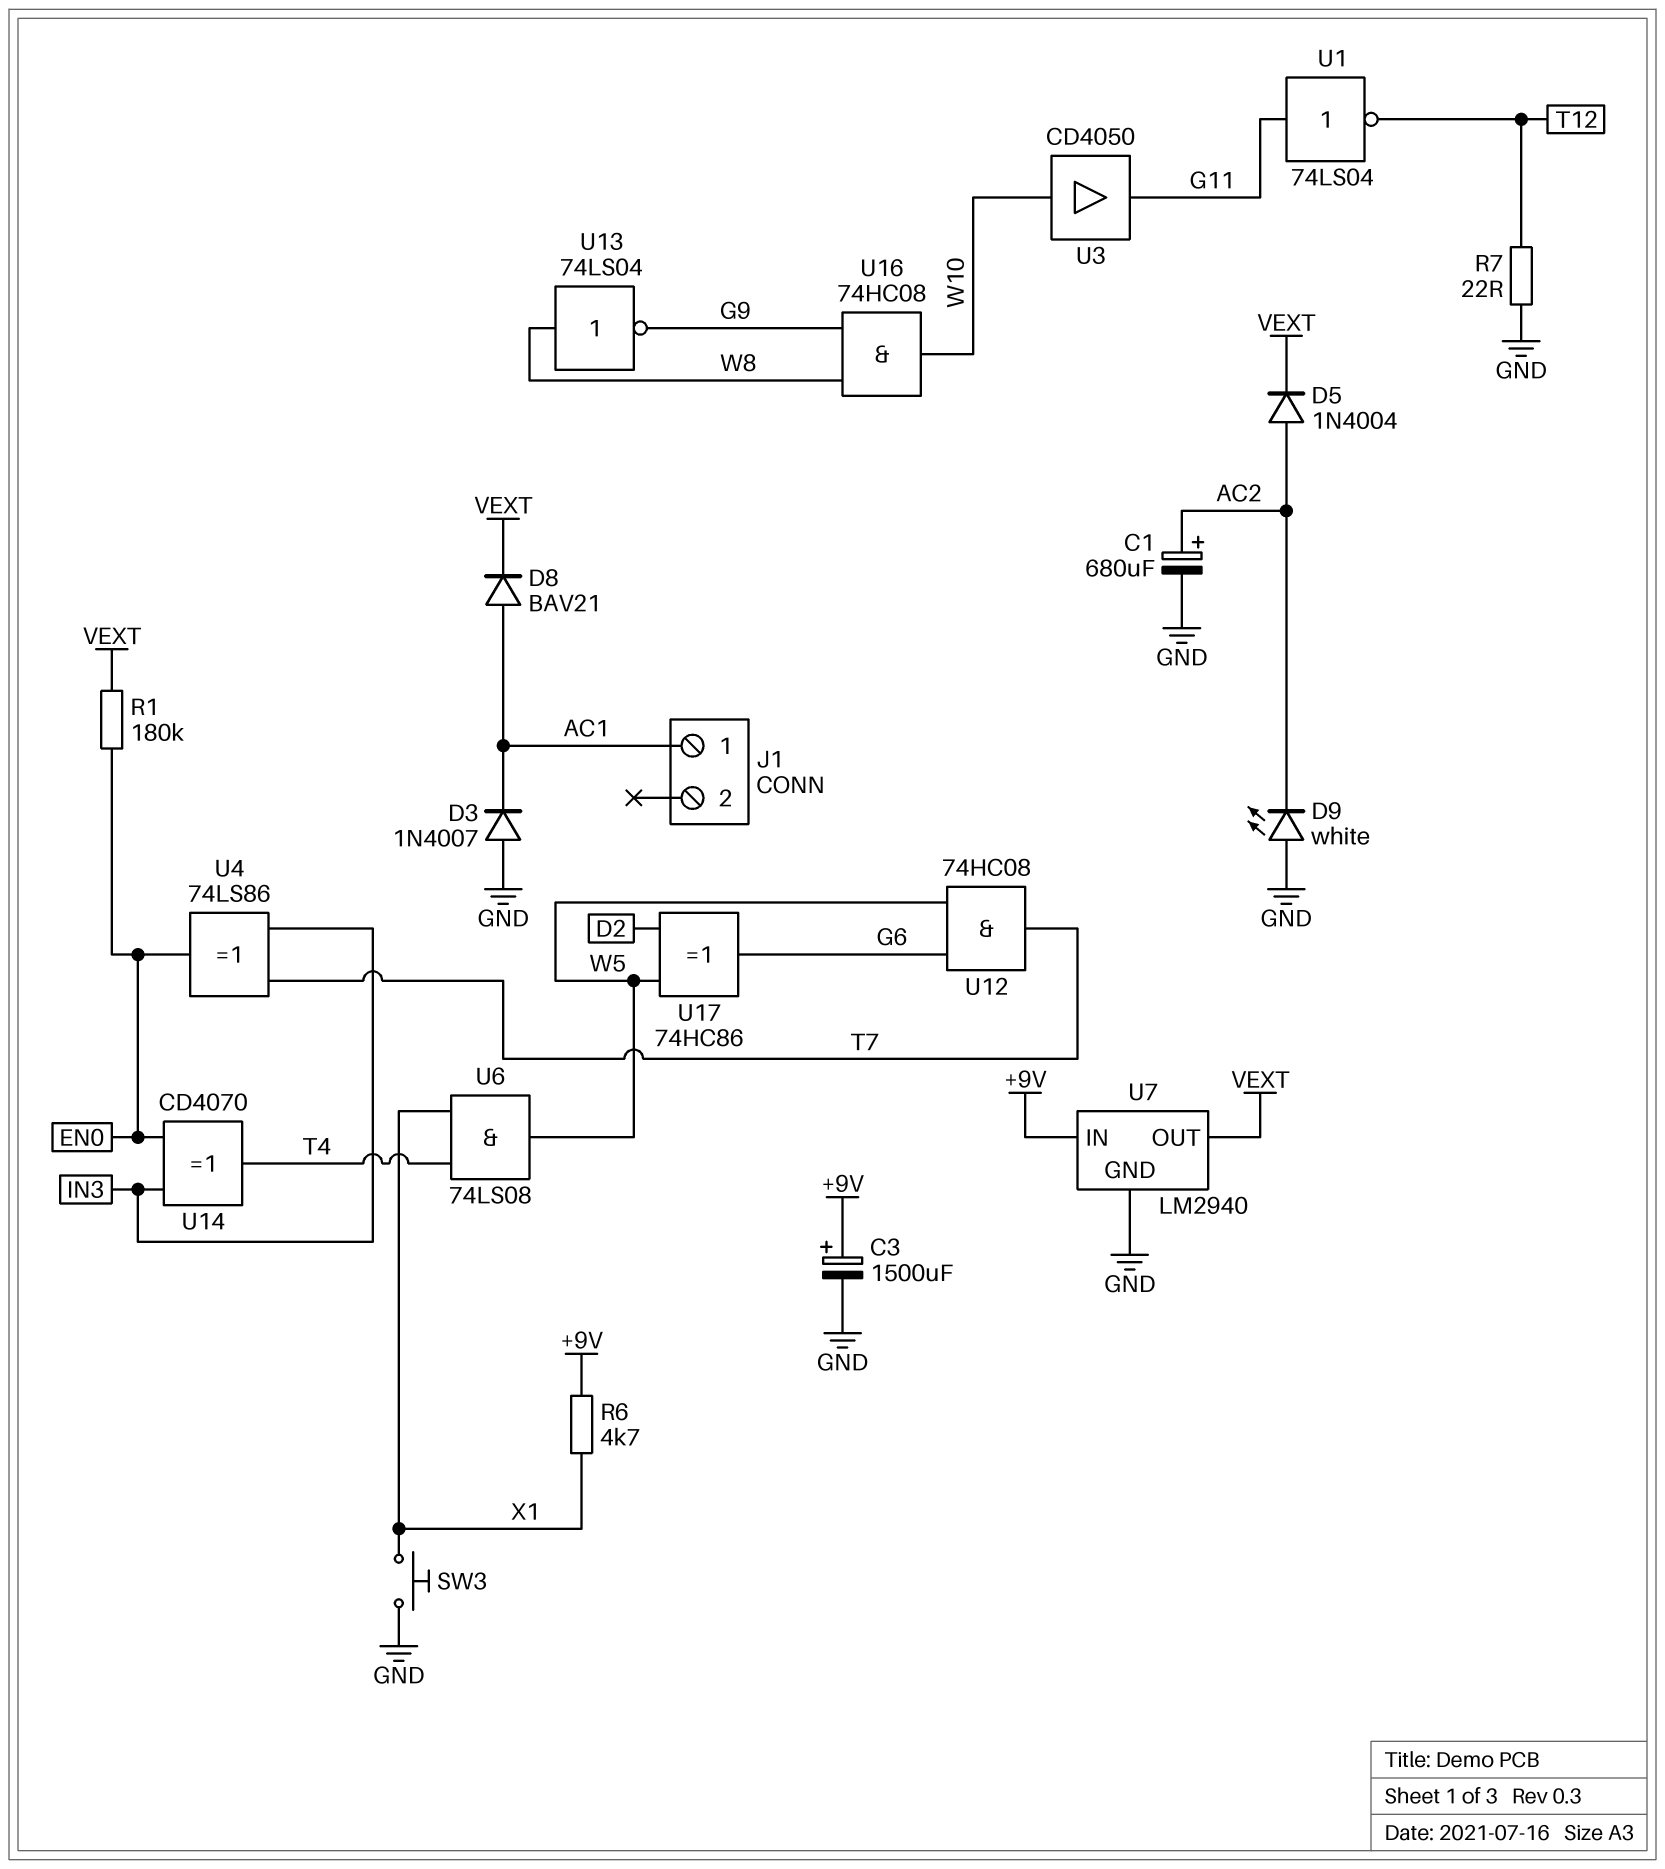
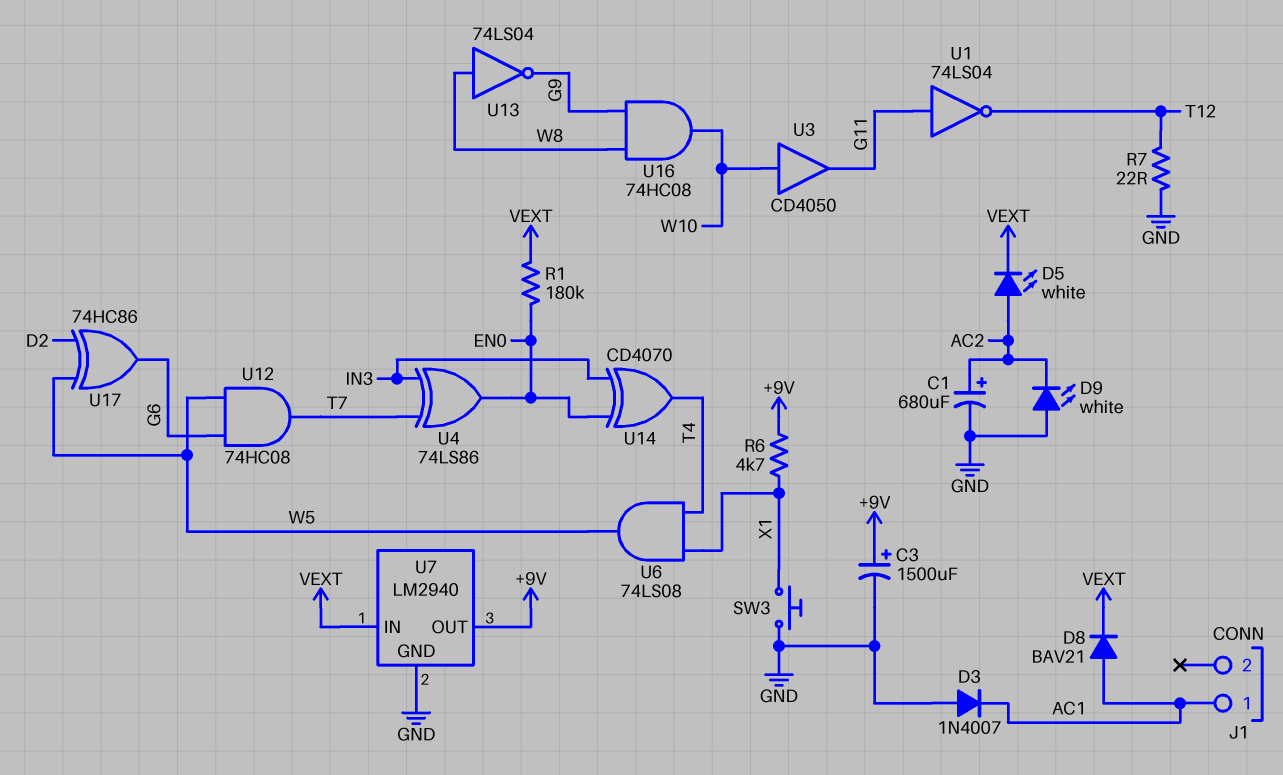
D5: diode 1N4004 (A AC2, K VEXT) -> LED white (A AC2, K VEXT)
U7 pin IN: +9V -> VEXT
U7 pin OUT: VEXT -> +9V

